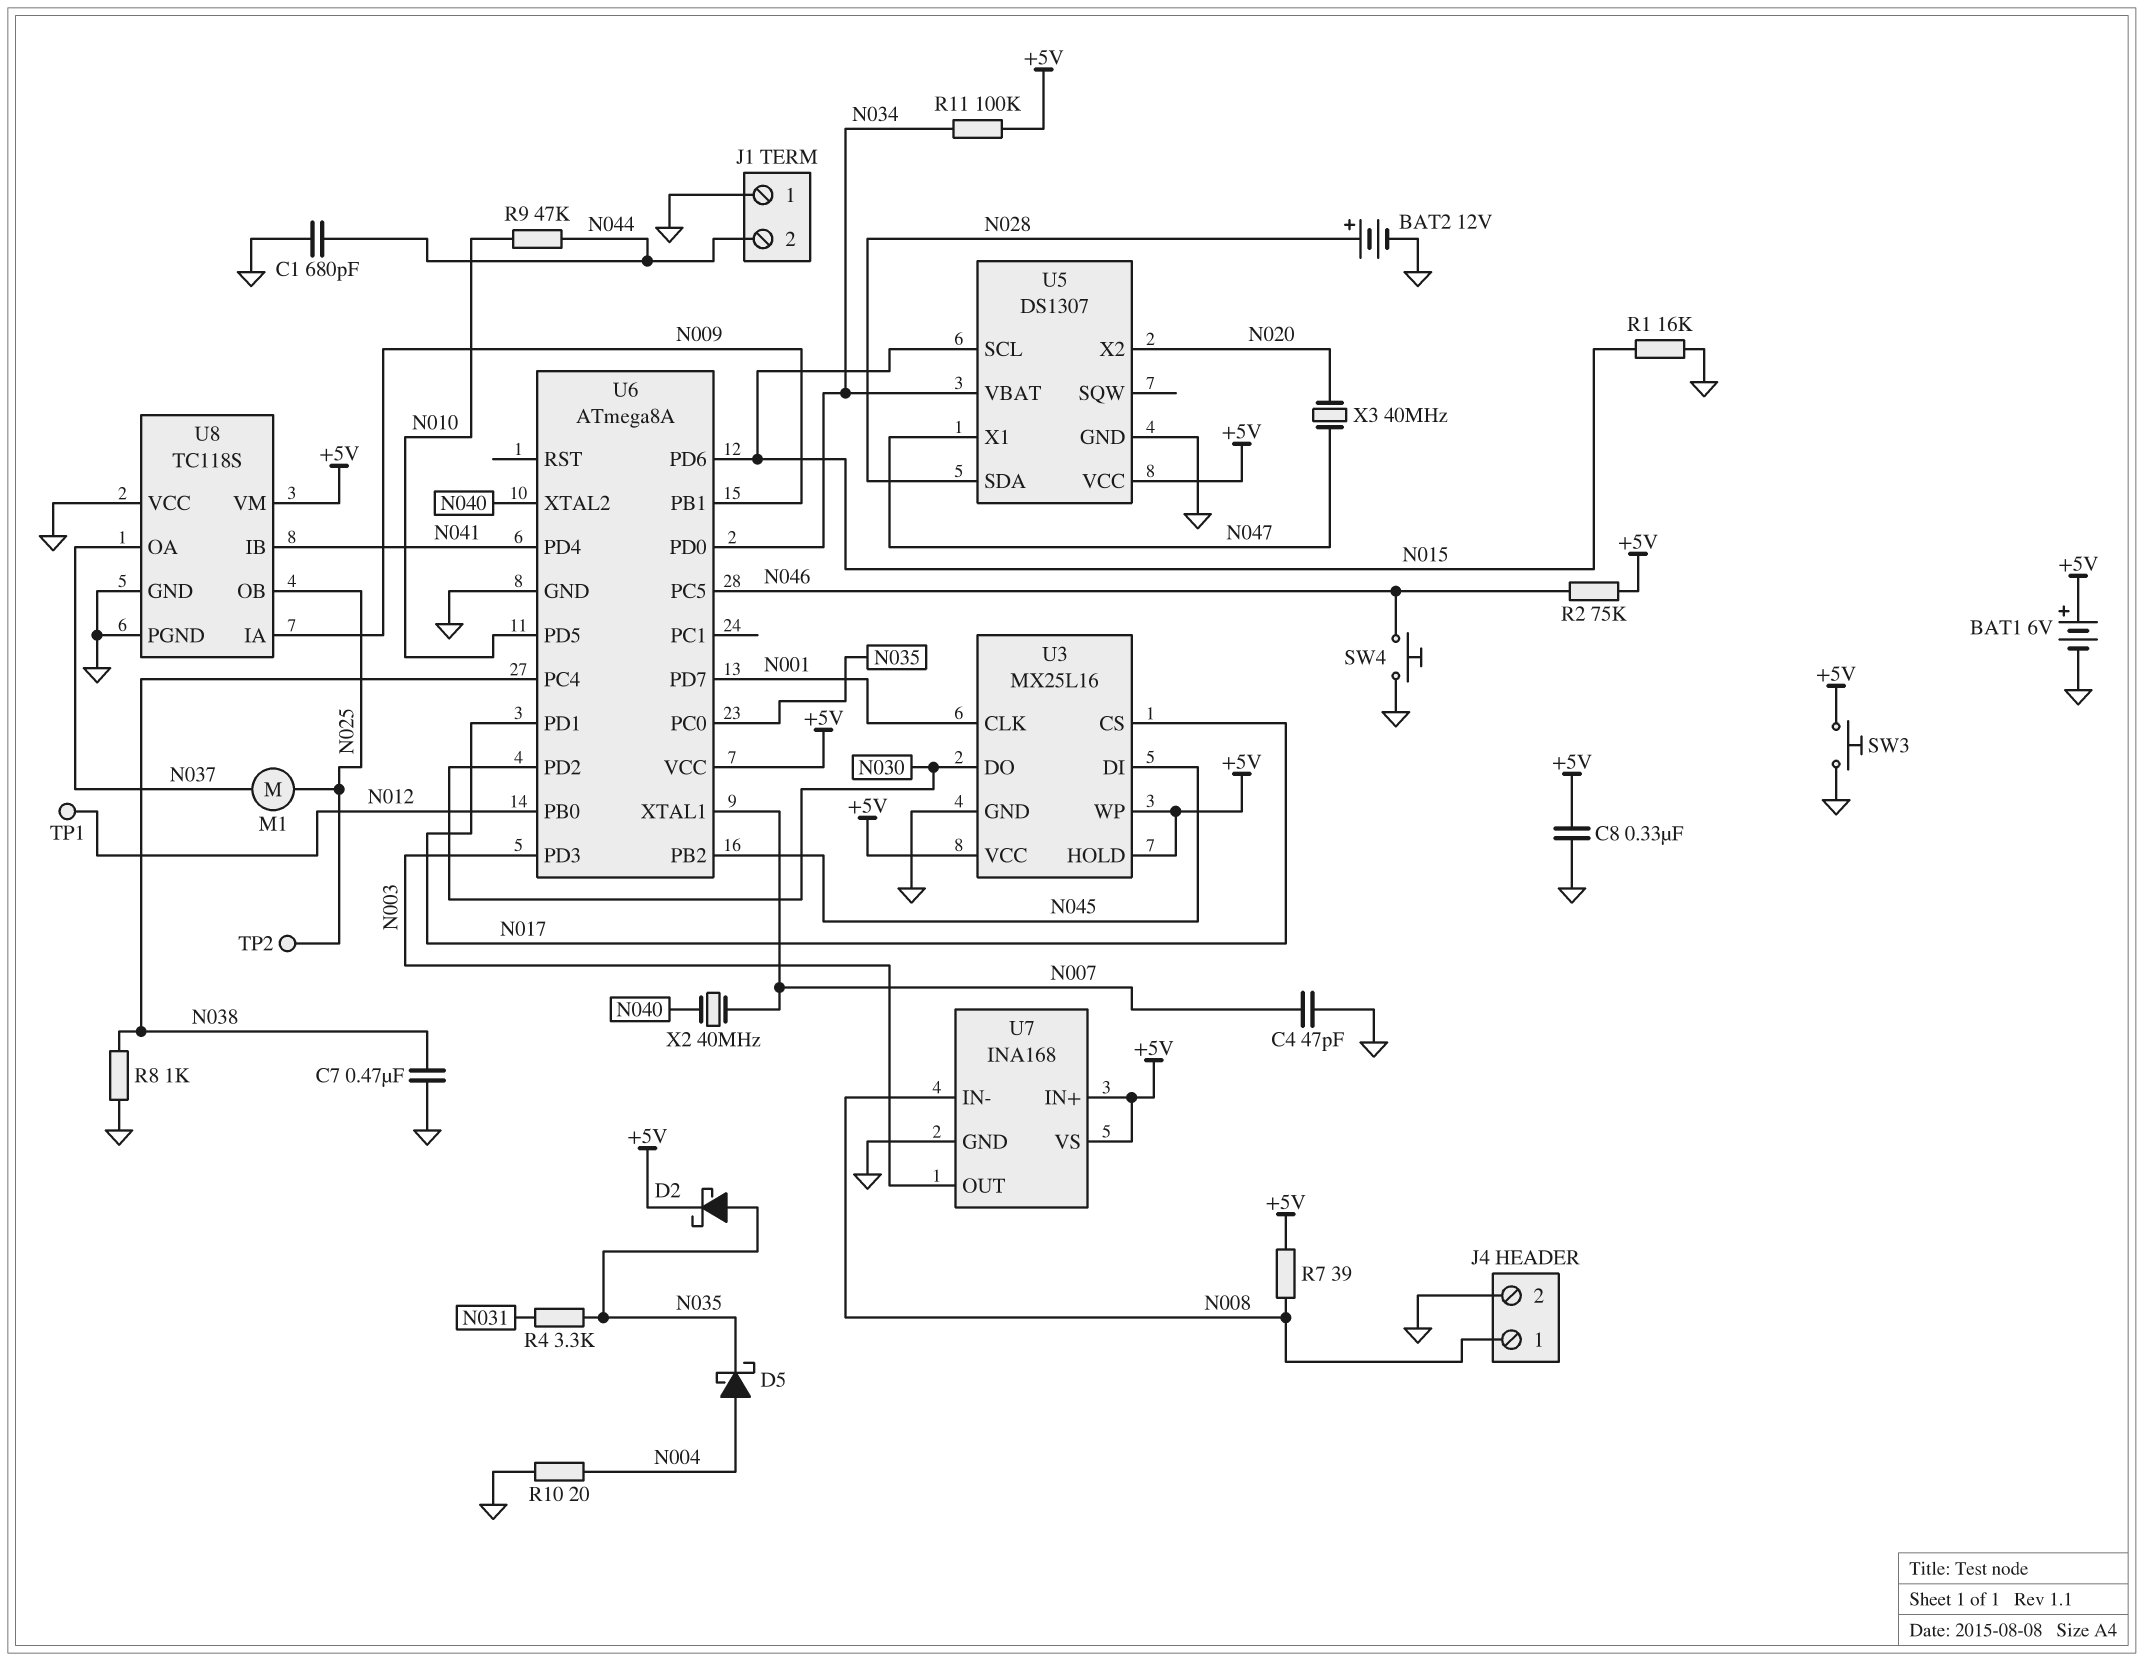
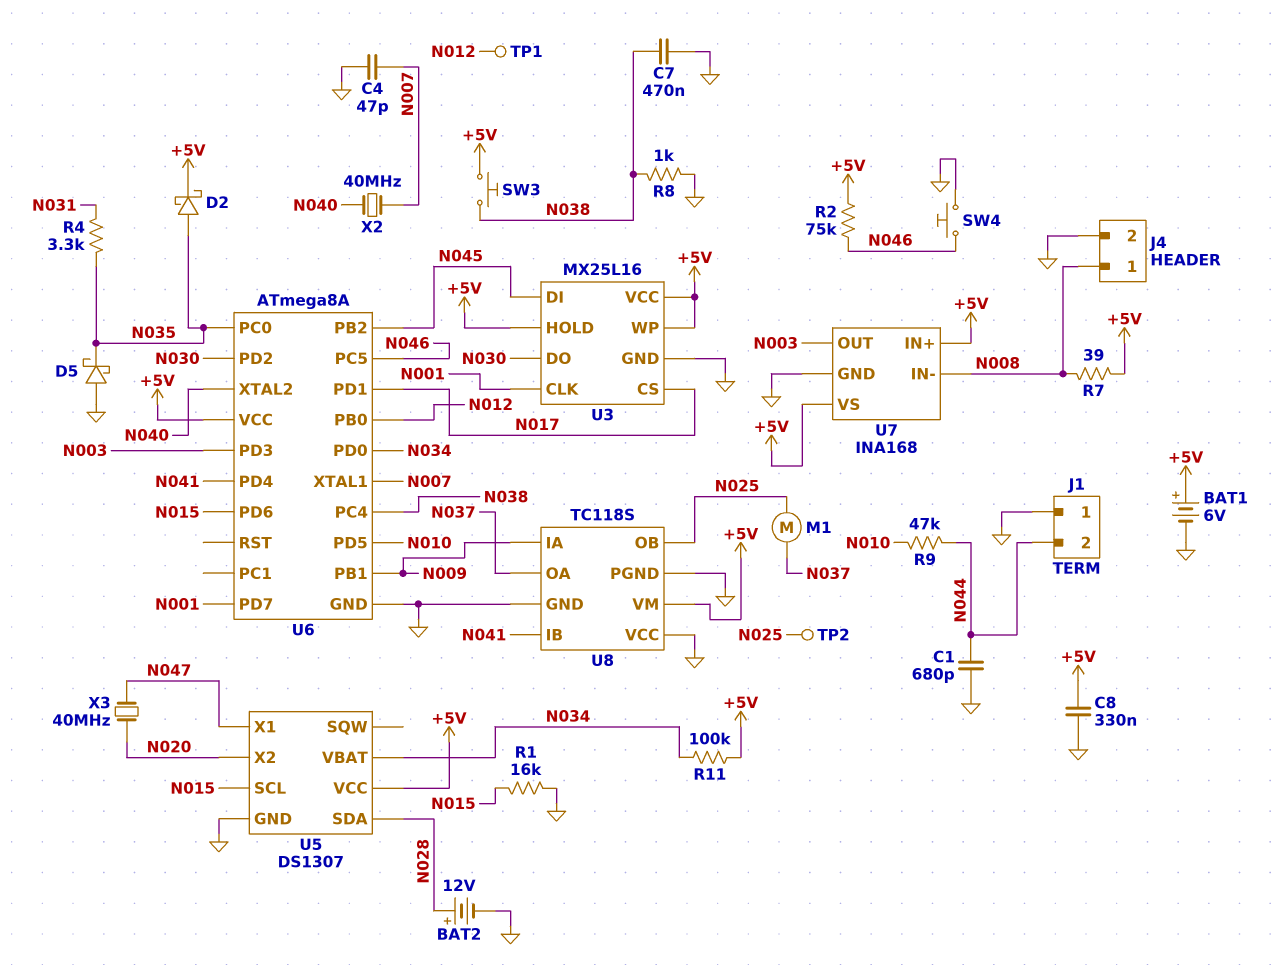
D5: schottky (A N004, K N035) -> schottky (A GND, K N035)
R10: 20 (GND, N004) -> none
SW3: button (+5V, GND) -> button (+5V, N038)

